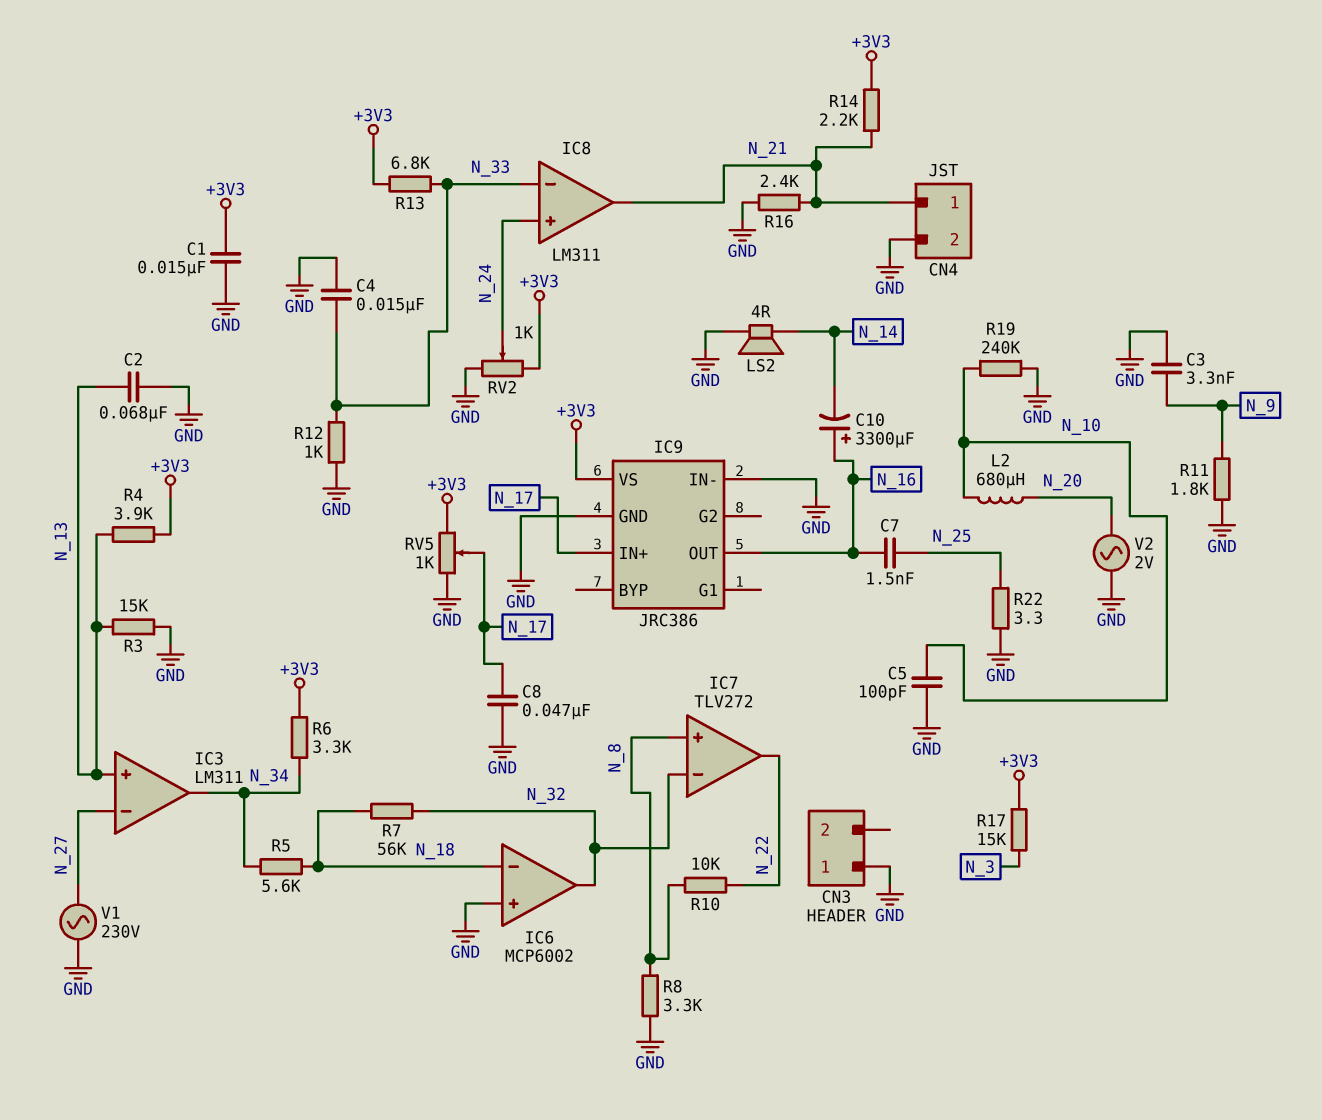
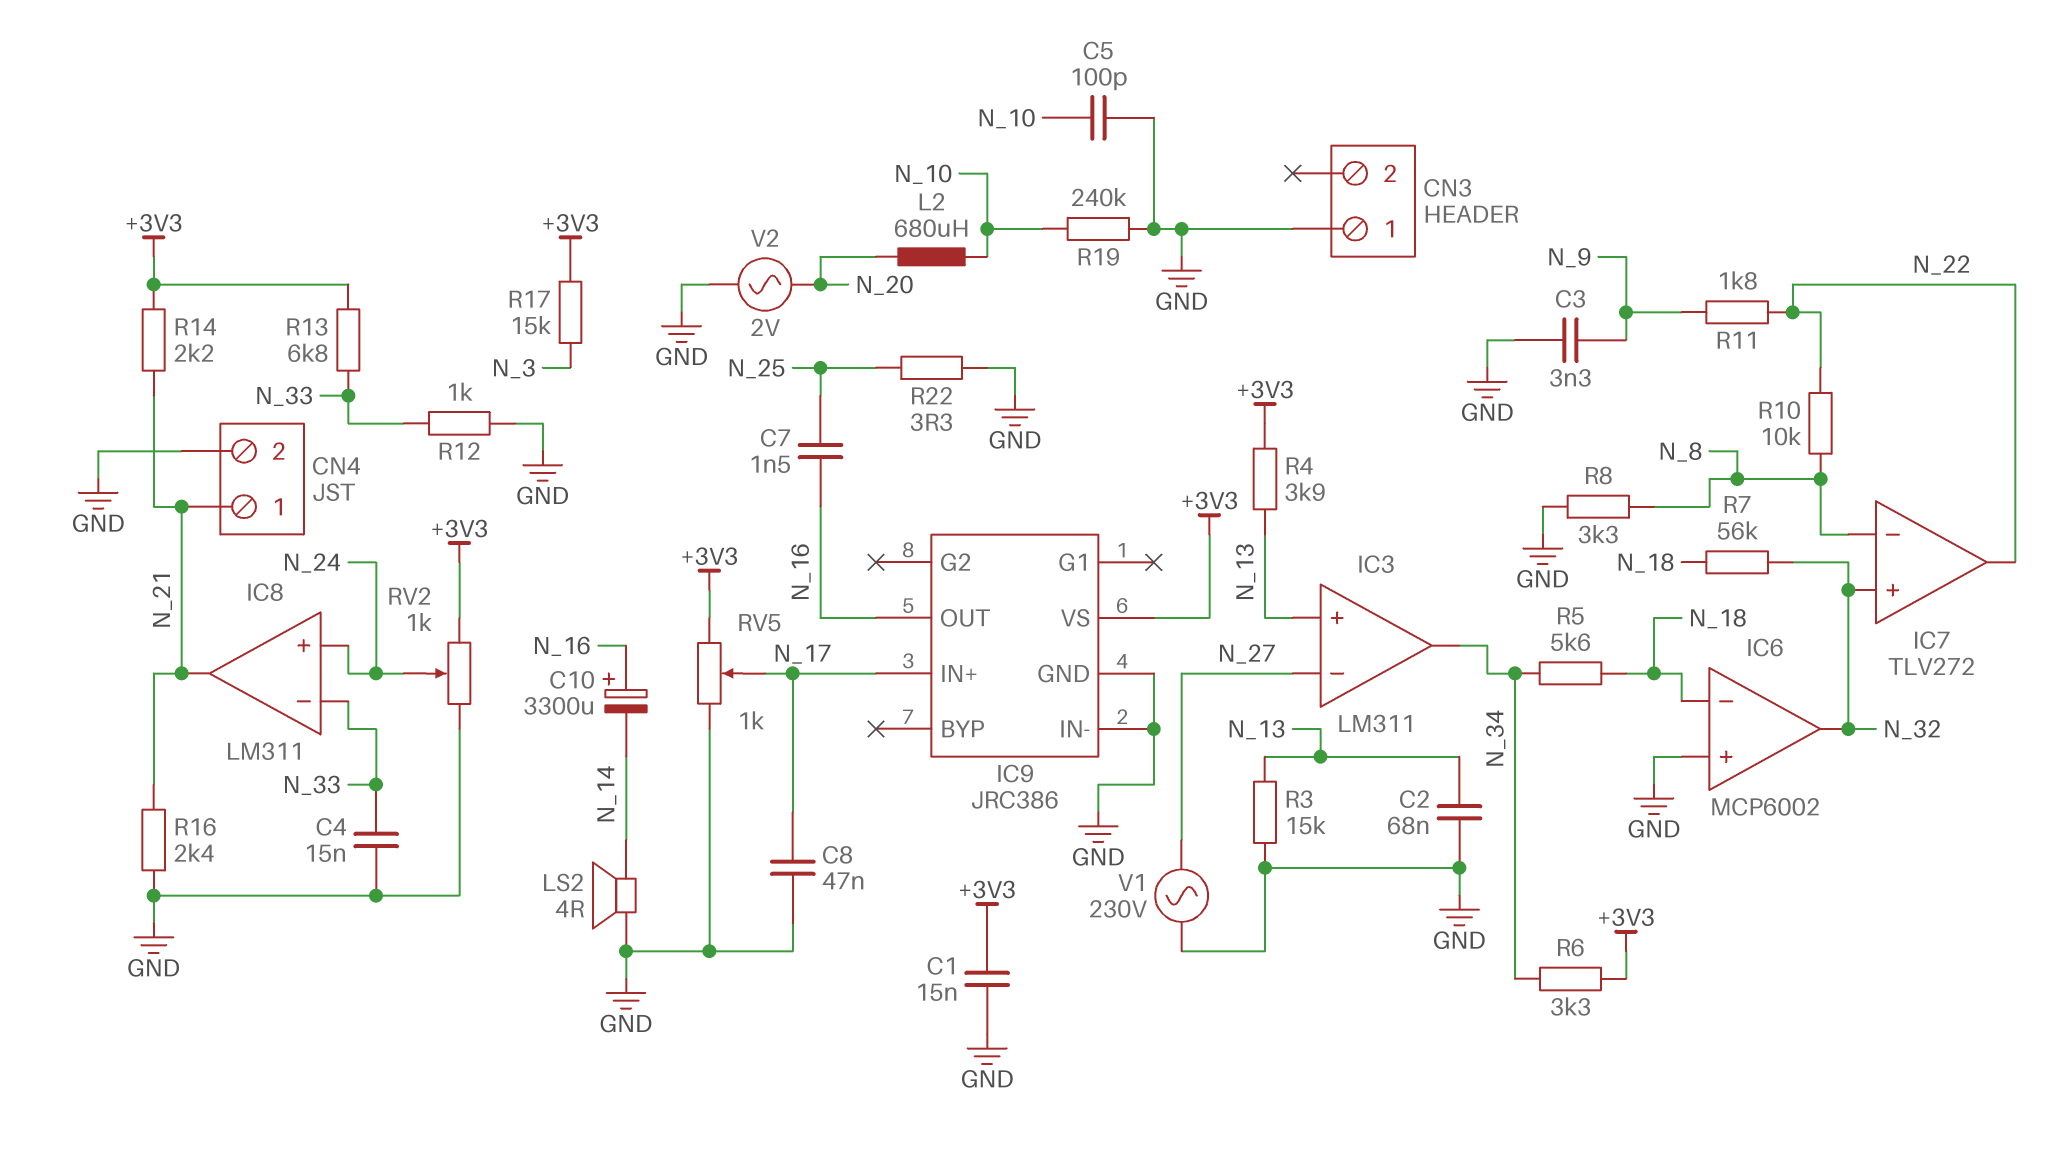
IC7 pin in+: N_8 -> N_32
IC7 pin in-: N_32 -> N_8
R11: 1.8k (GND, N_9) -> 1.8k (N_9, N_22)

